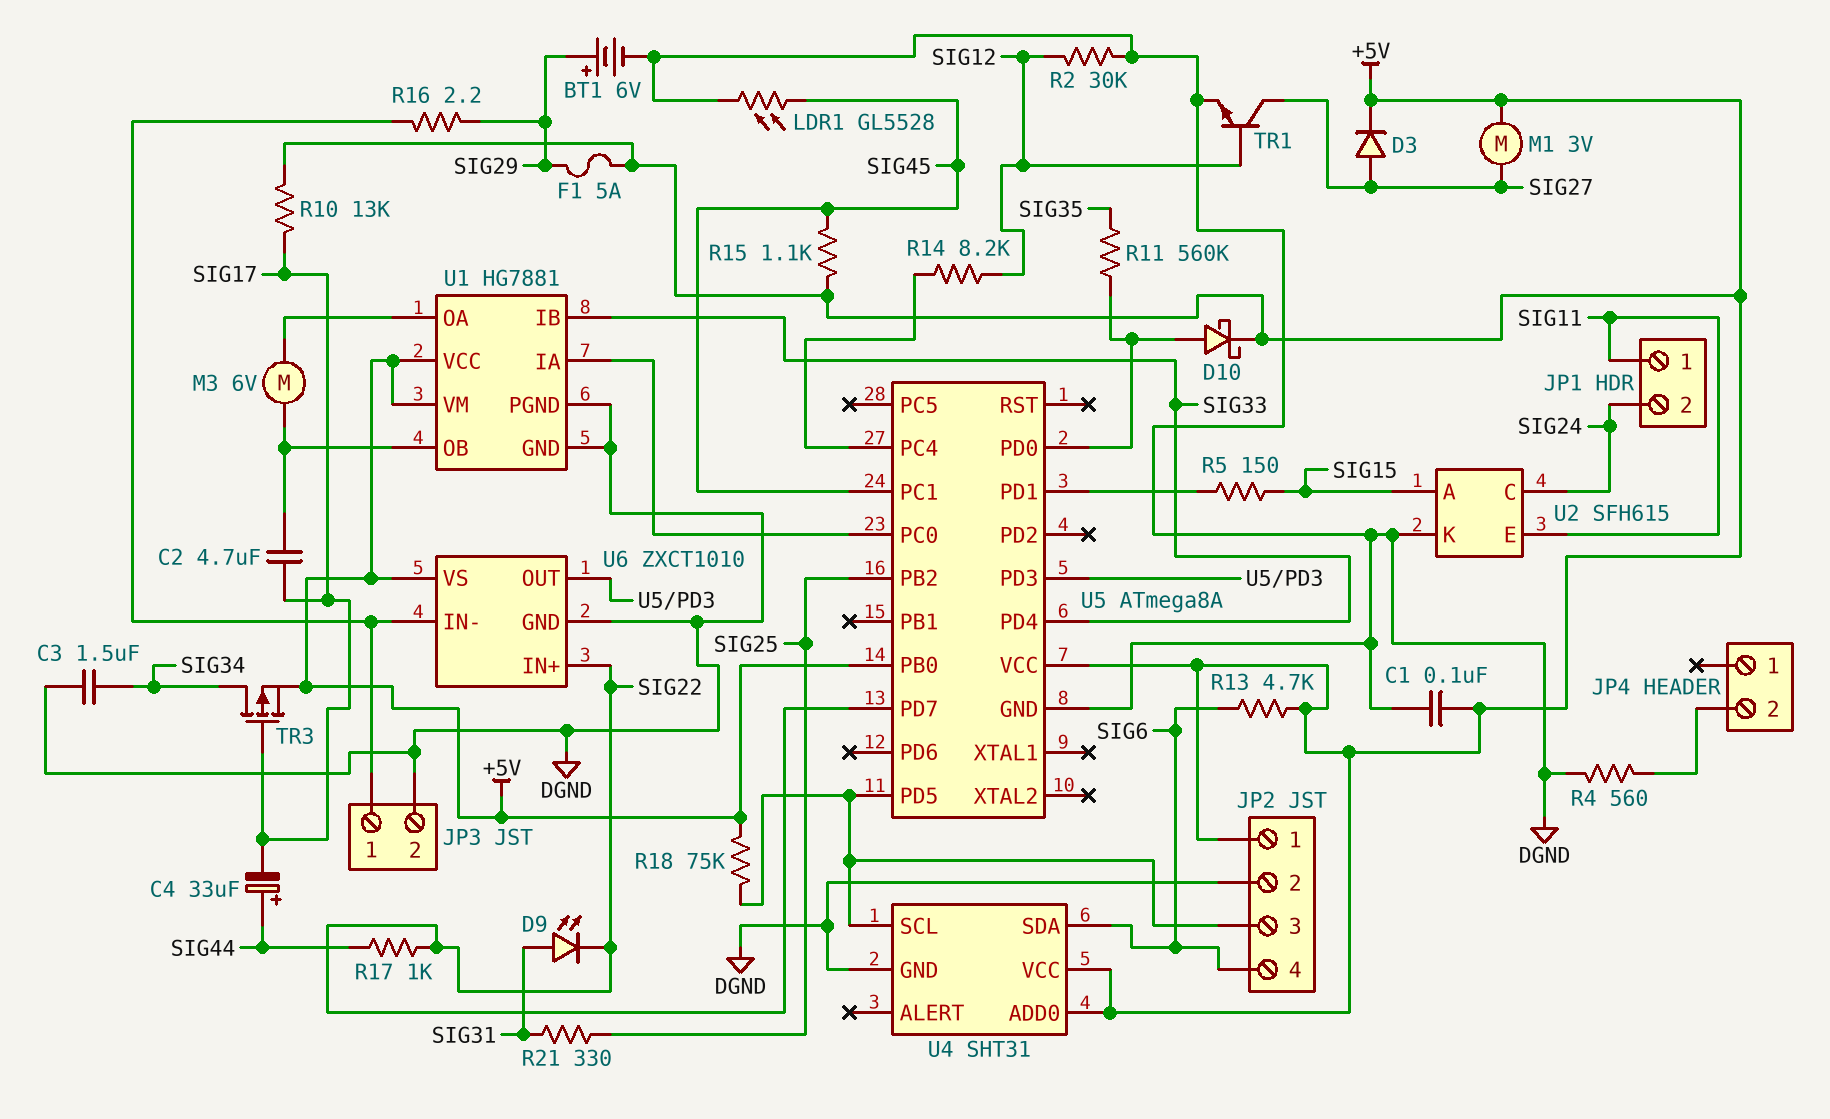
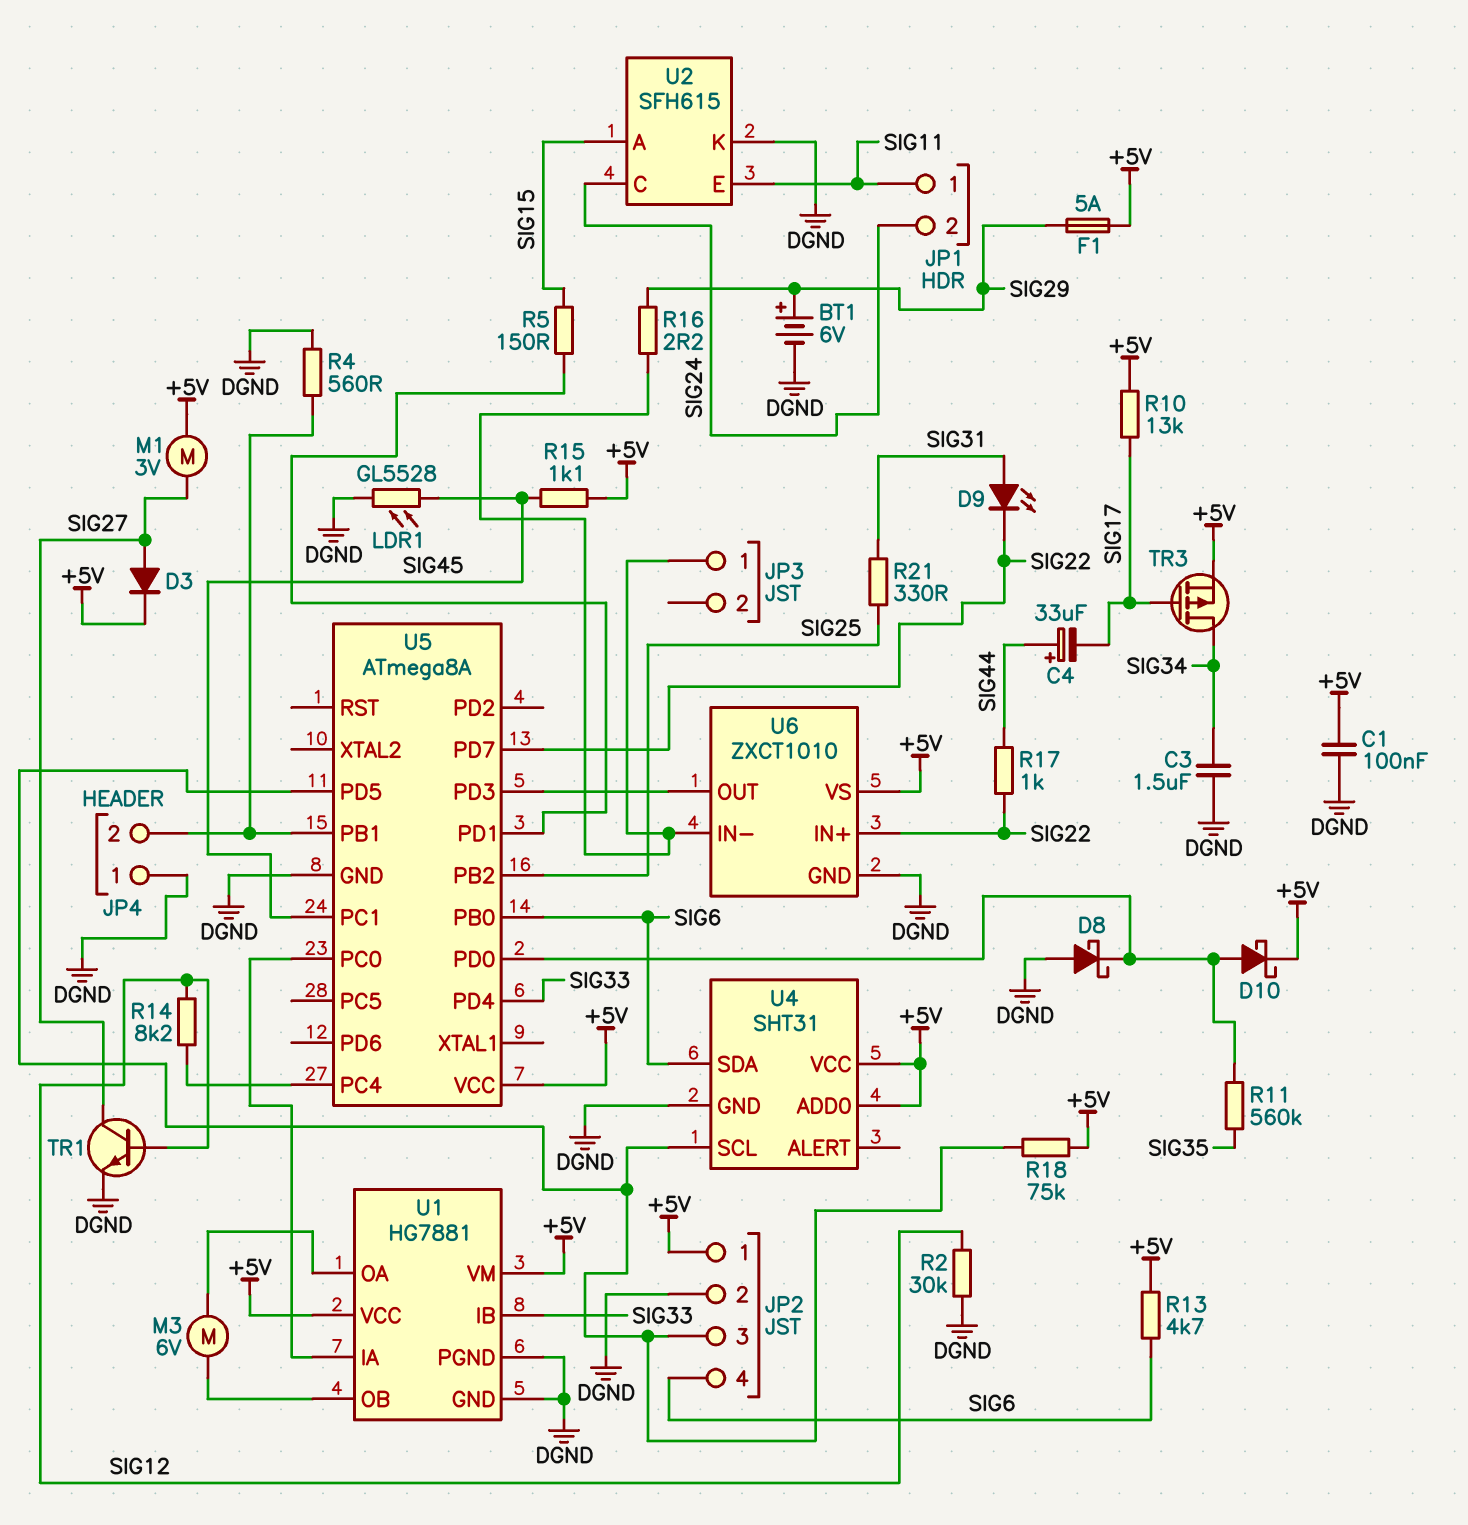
C2: 4.7uF (SIG17, U1/OB) -> none
D8: none -> schottky (A DGND, K U5/PD0)
JP3 pin 2: DGND -> none
JP4 pin 1: none -> DGND
U5 pin PB0: +5V -> SIG6
U5 pin PB1: none -> JP4/2

